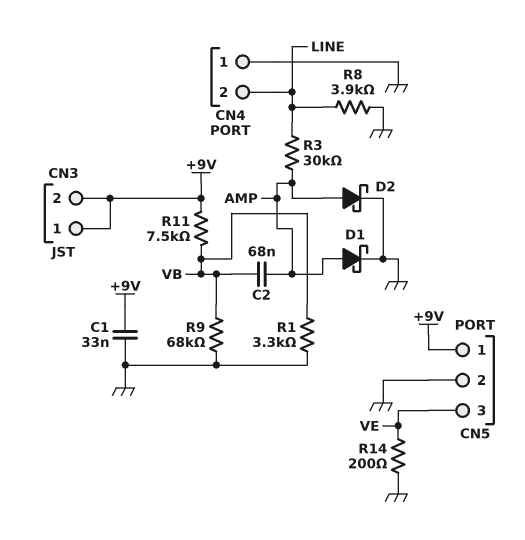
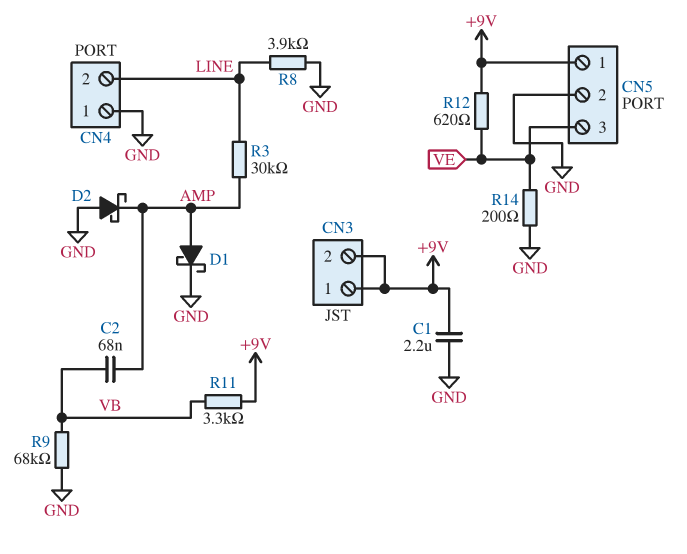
C1: 33nF (+9V, GND) -> 2.2uF (+9V, GND)
D2: schottky (A AMP, K GND) -> schottky (A GND, K AMP)
R1: 3.3k (GND, VB) -> none
R11: 7.5k (+9V, VB) -> 3.3k (+9V, VB)
R12: none -> 620 (+9V, VE)

